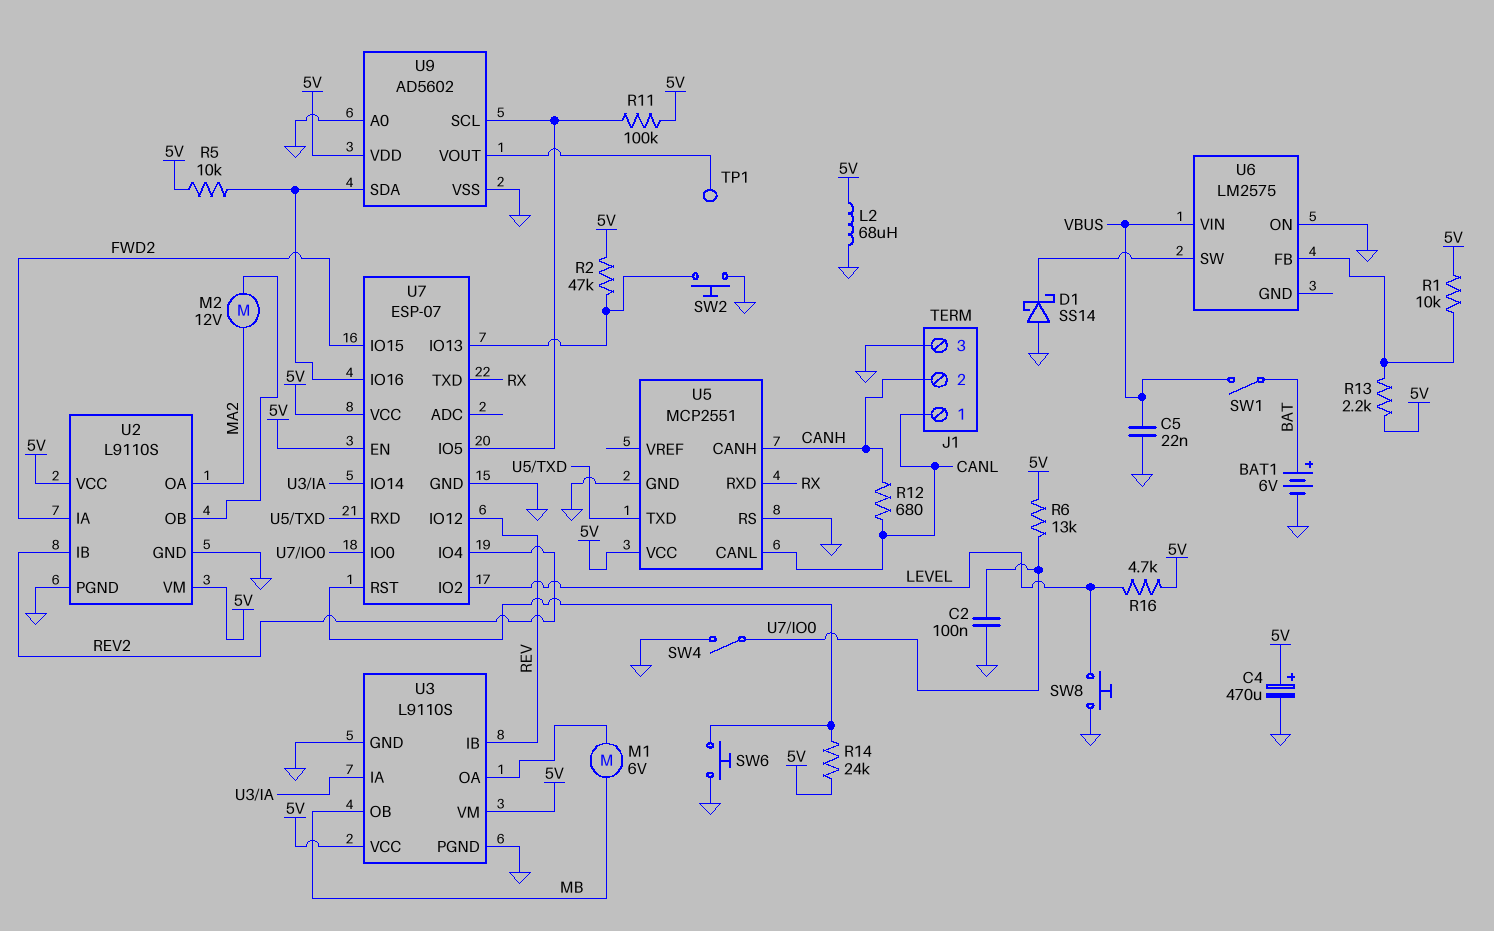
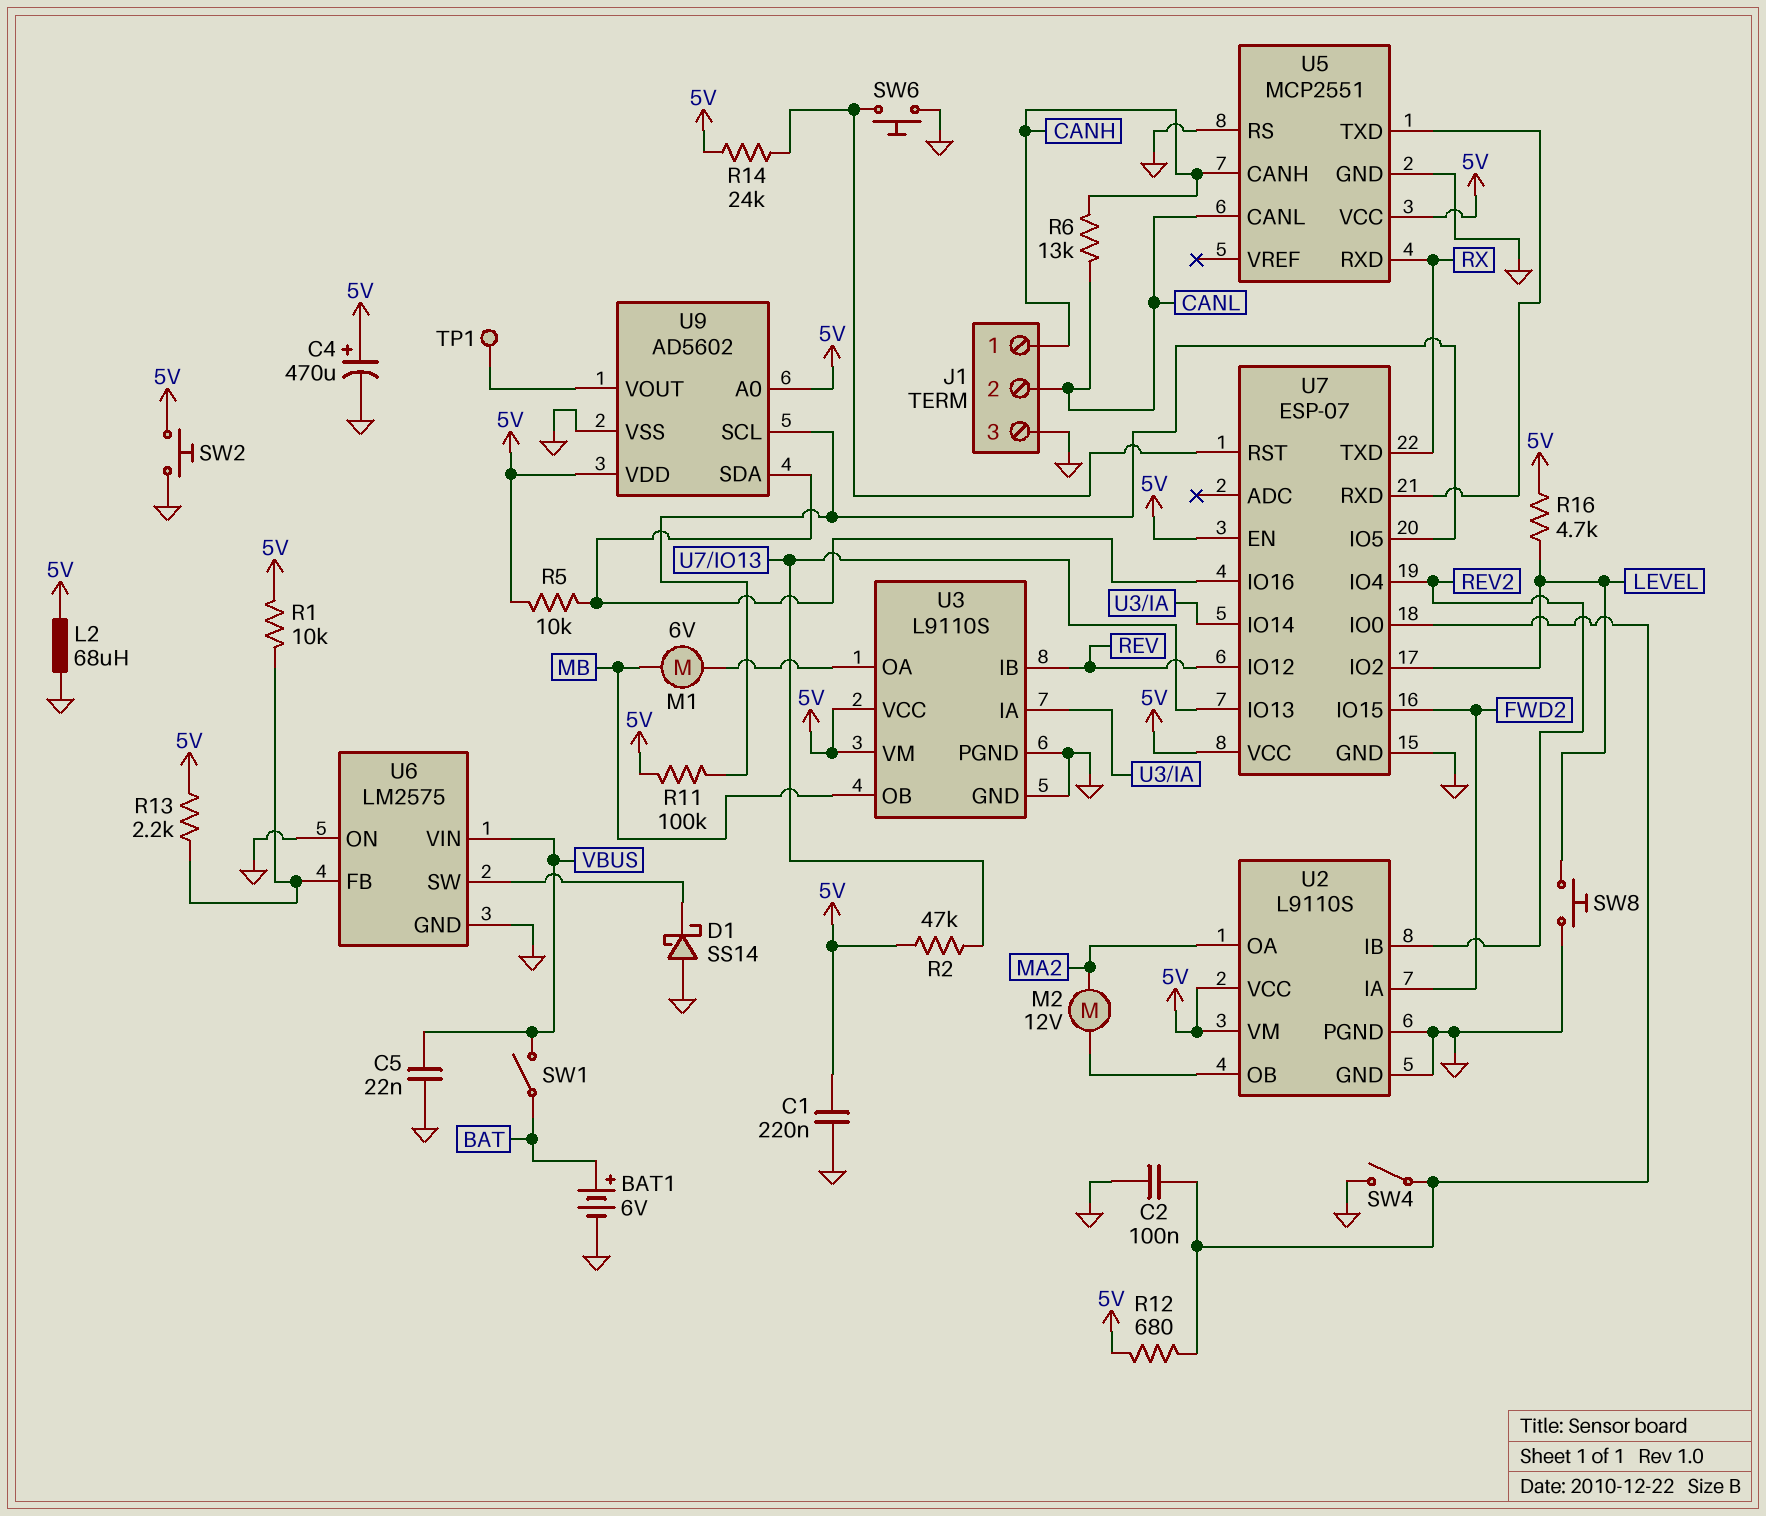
C1: none -> 220nF (5V, GND)
J1 pin 1: CANL -> CANH
J1 pin 2: CANH -> CANL
R6: 13k (5V, U7/IO0) -> 13k (CANH, CANL)
R12: 680 (CANH, CANL) -> 680 (5V, U7/IO0)
SW2: button (GND, U7/IO13) -> button (5V, GND)
U6 pin GND: none -> GND
U9 pin A0: GND -> 5V

